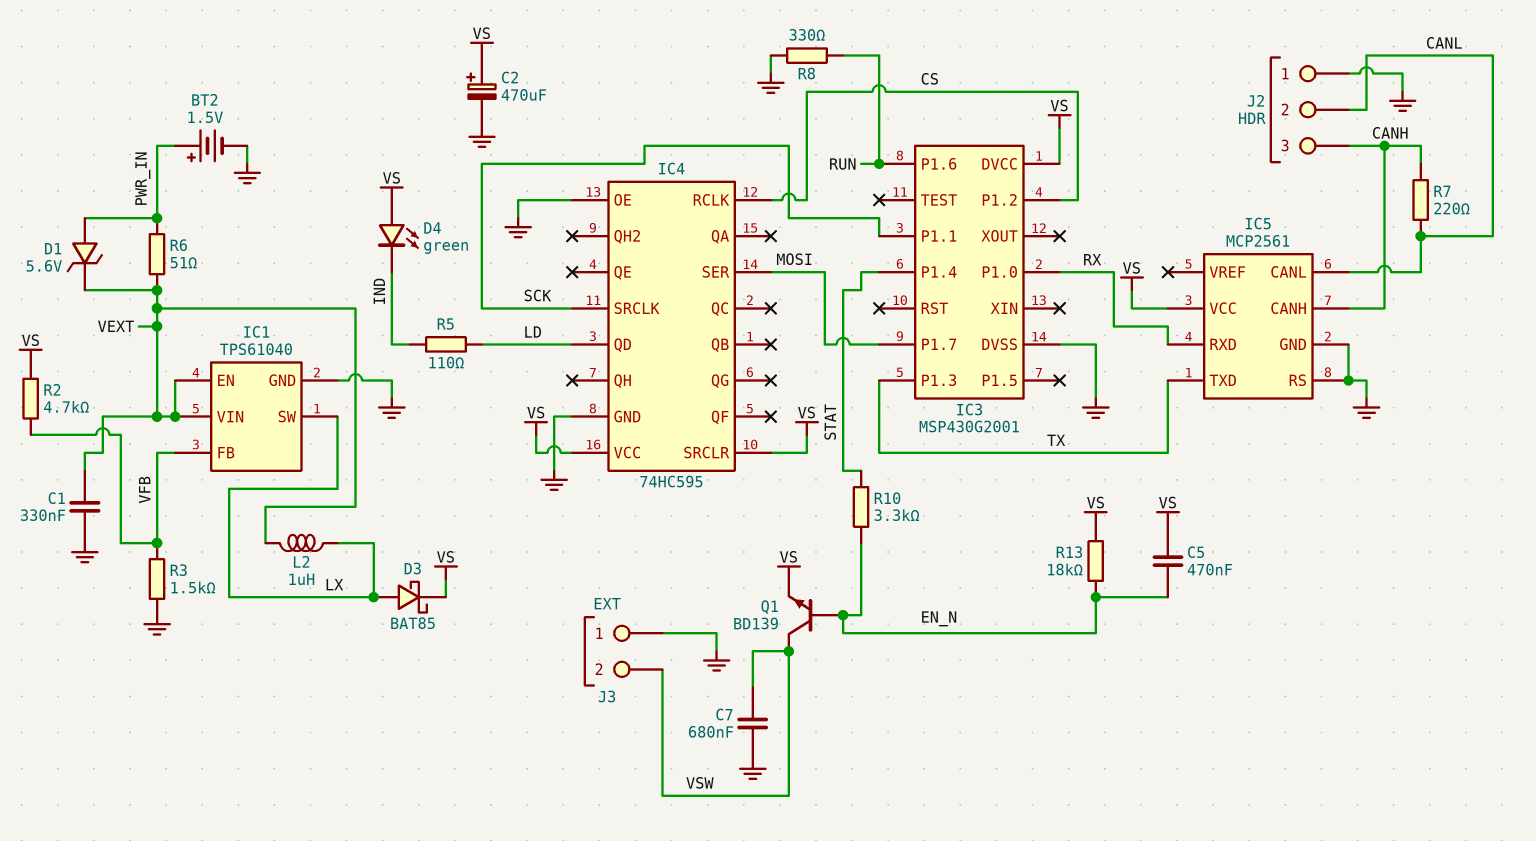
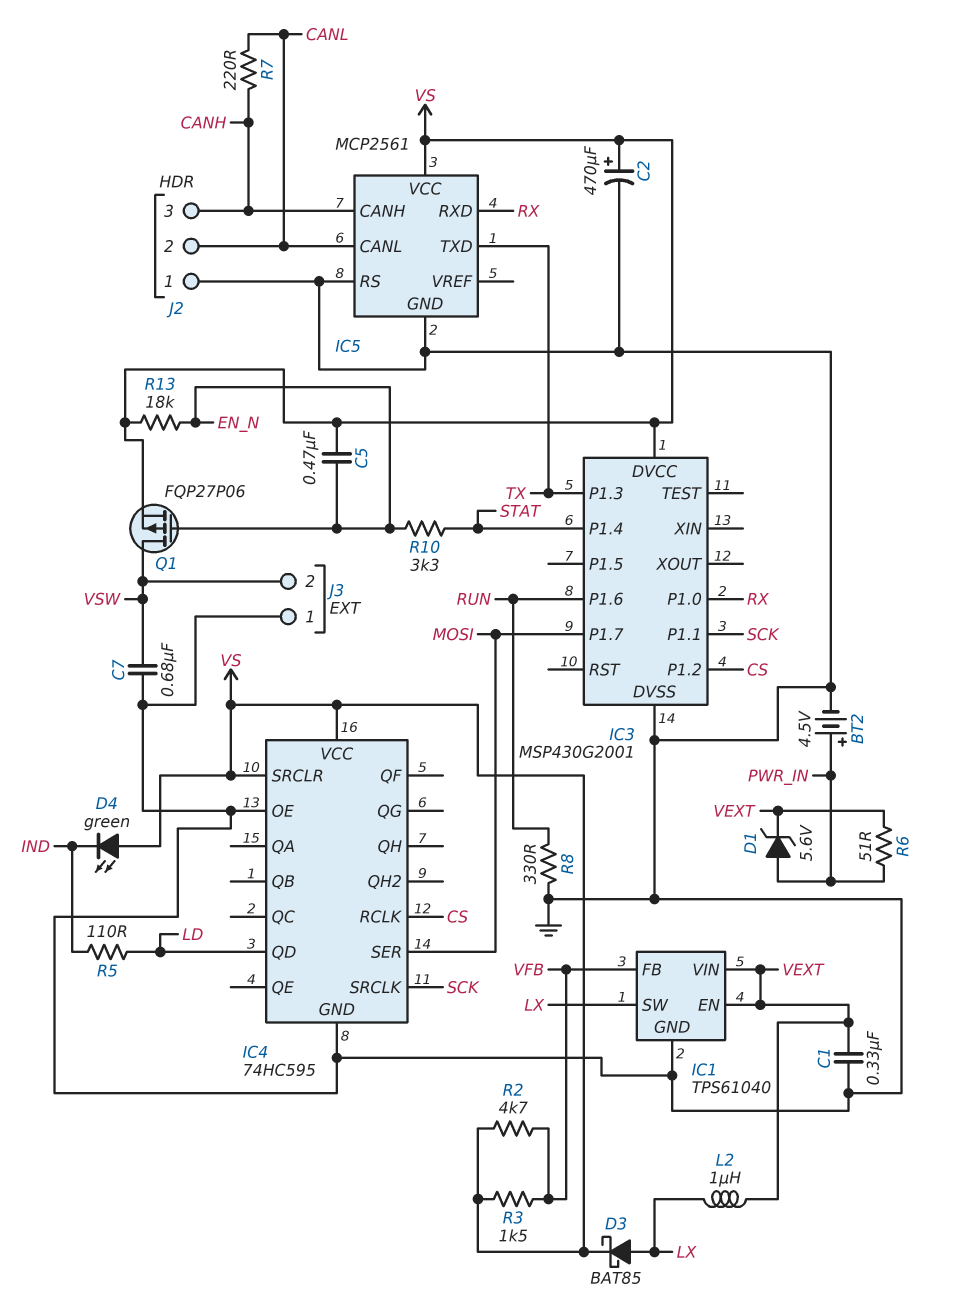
BT2: 1.5V (plus PWR_IN, minus GND) -> 4.5V (plus PWR_IN, minus GND)
Q1: NPN BD139 (B EN_N, C VSW, E VS) -> PMOS FQP27P06 (G EN_N, D VSW, S VS)
R3: 1.5k (GND, VFB) -> 1.5k (VFB, VS)

